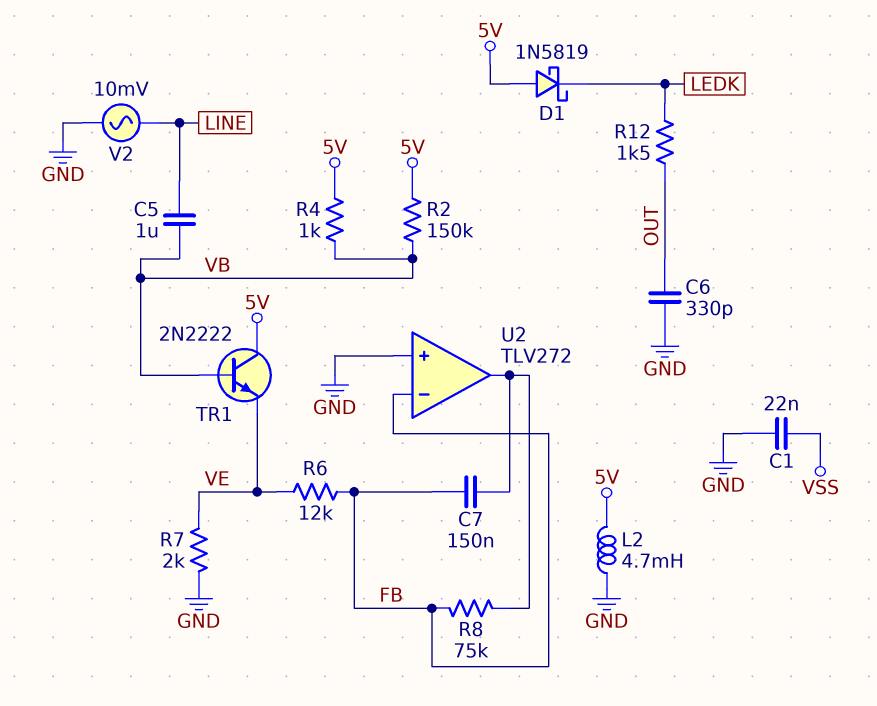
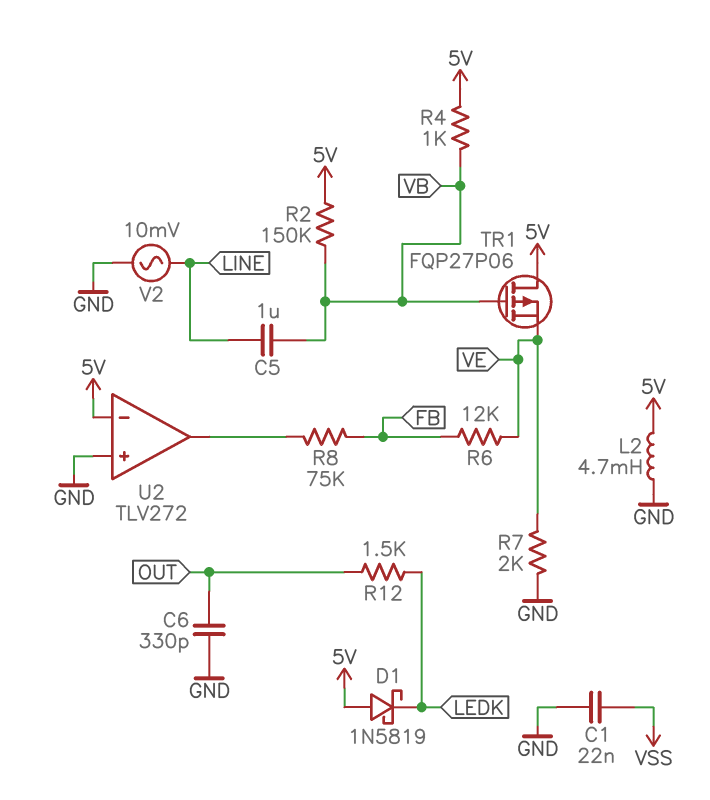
C7: 150nF (FB, U2/out) -> none
TR1: NPN 2N2222 (B VB, C 5V, E VE) -> PMOS FQP27P06 (G VB, D 5V, S VE)
U2 pin in-: FB -> 5V

